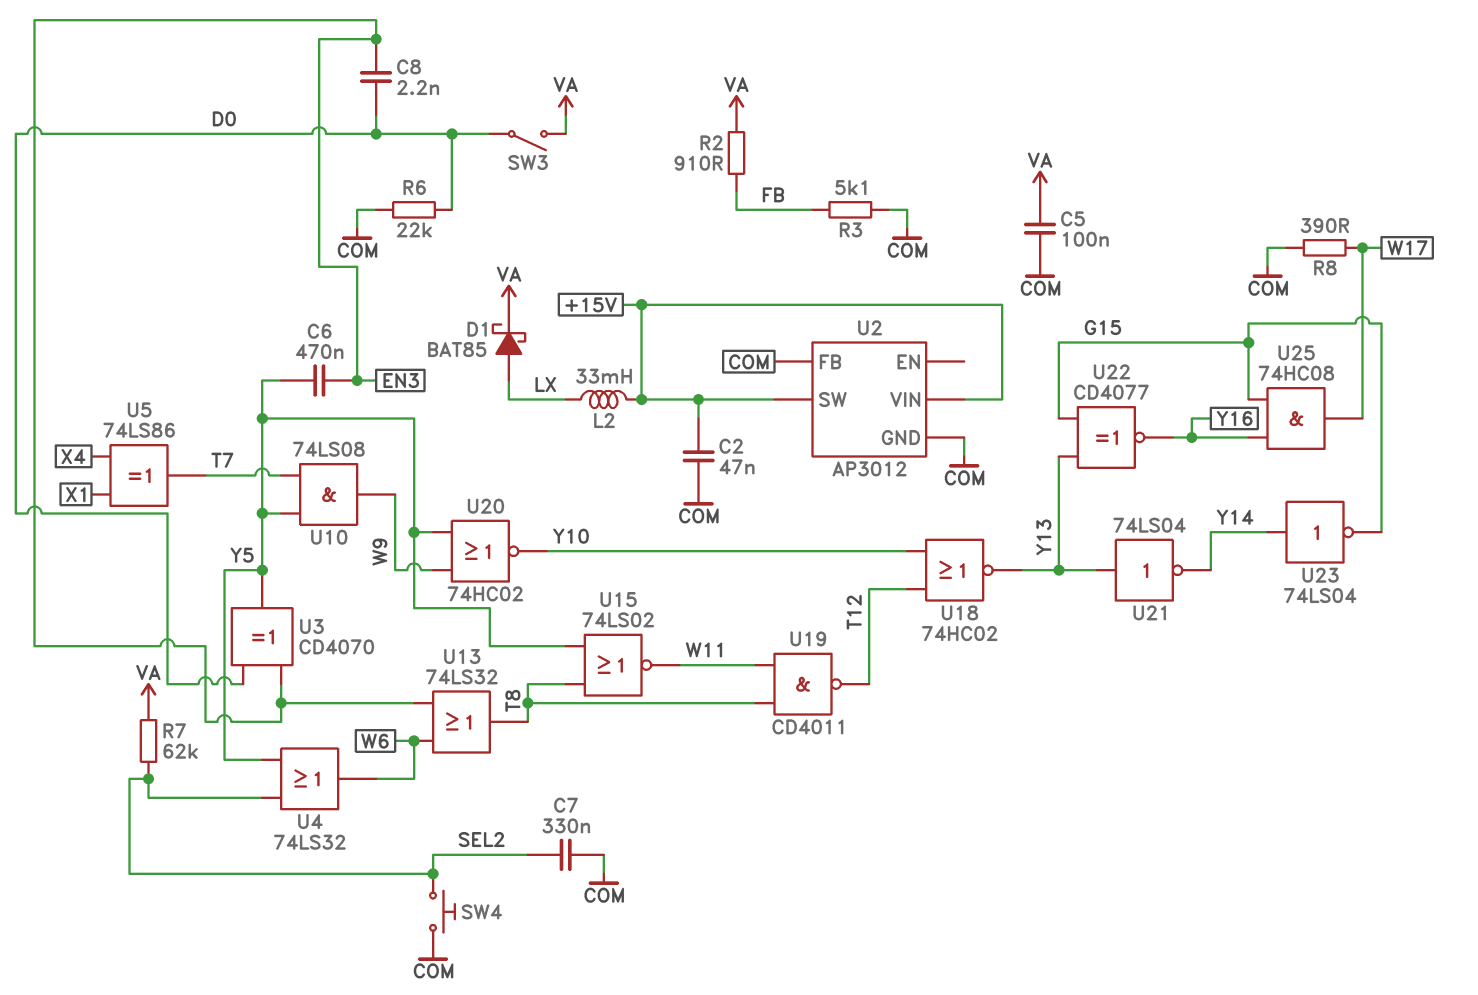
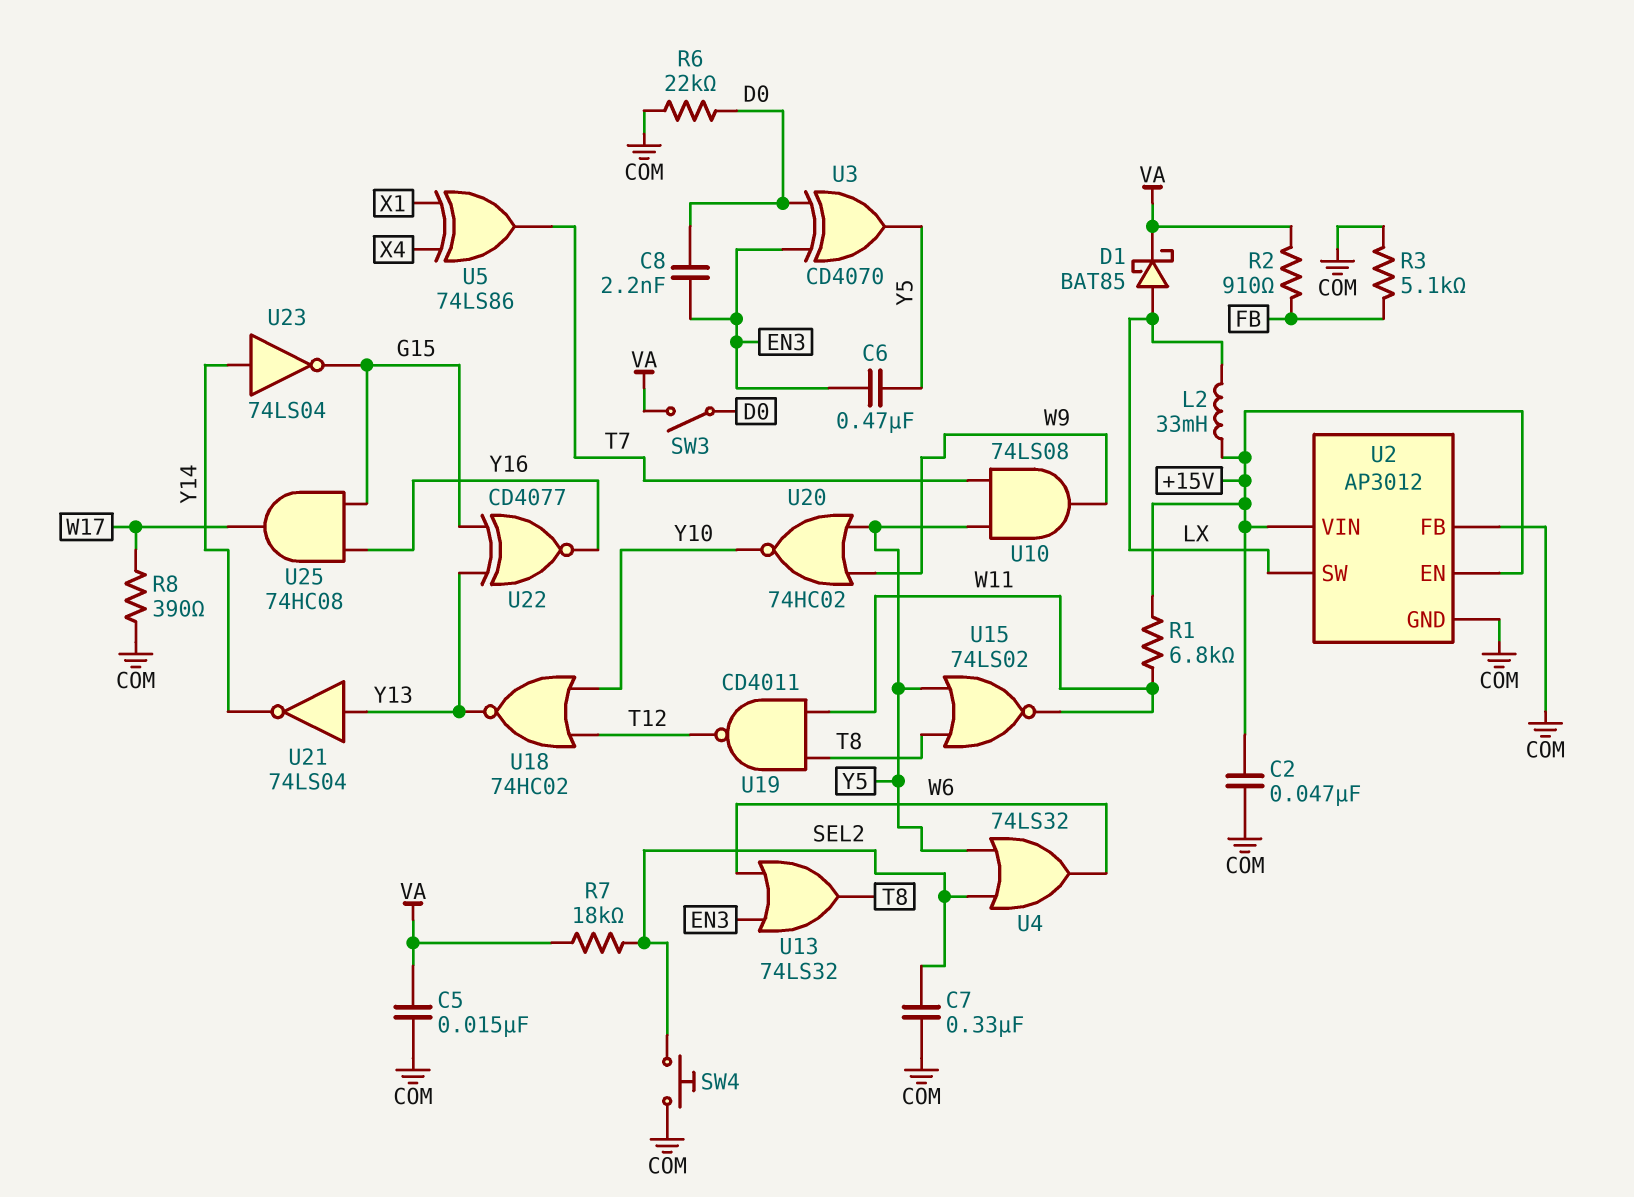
C5: 100nF (COM, VA) -> 15nF (COM, VA)
R1: none -> 6.8k (+15V, W11)
R7: 62k (SEL2, VA) -> 18k (SEL2, VA)
U2 pin EN: none -> +15V
U2 pin SW: +15V -> LX

